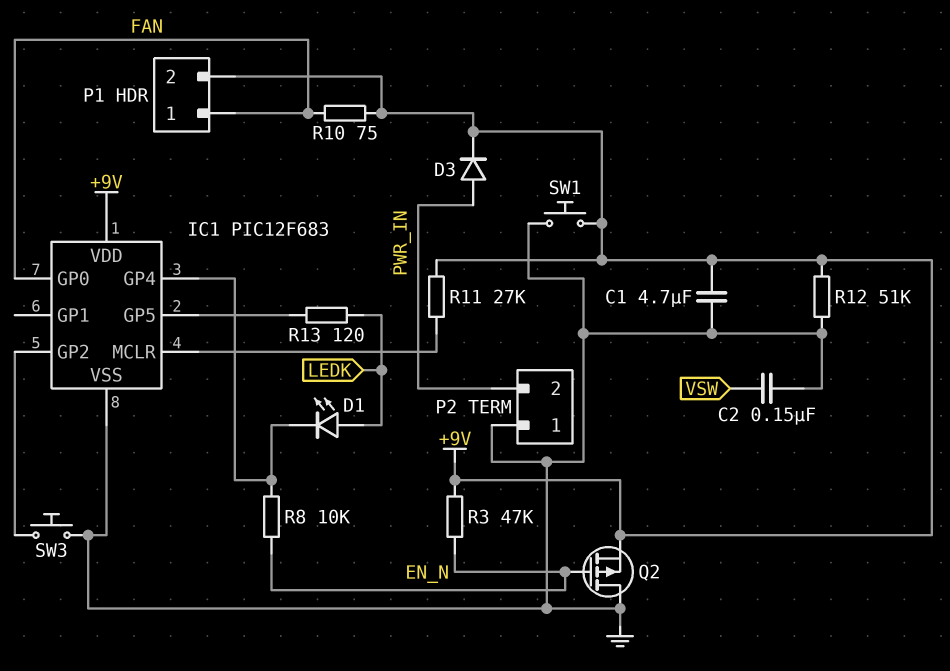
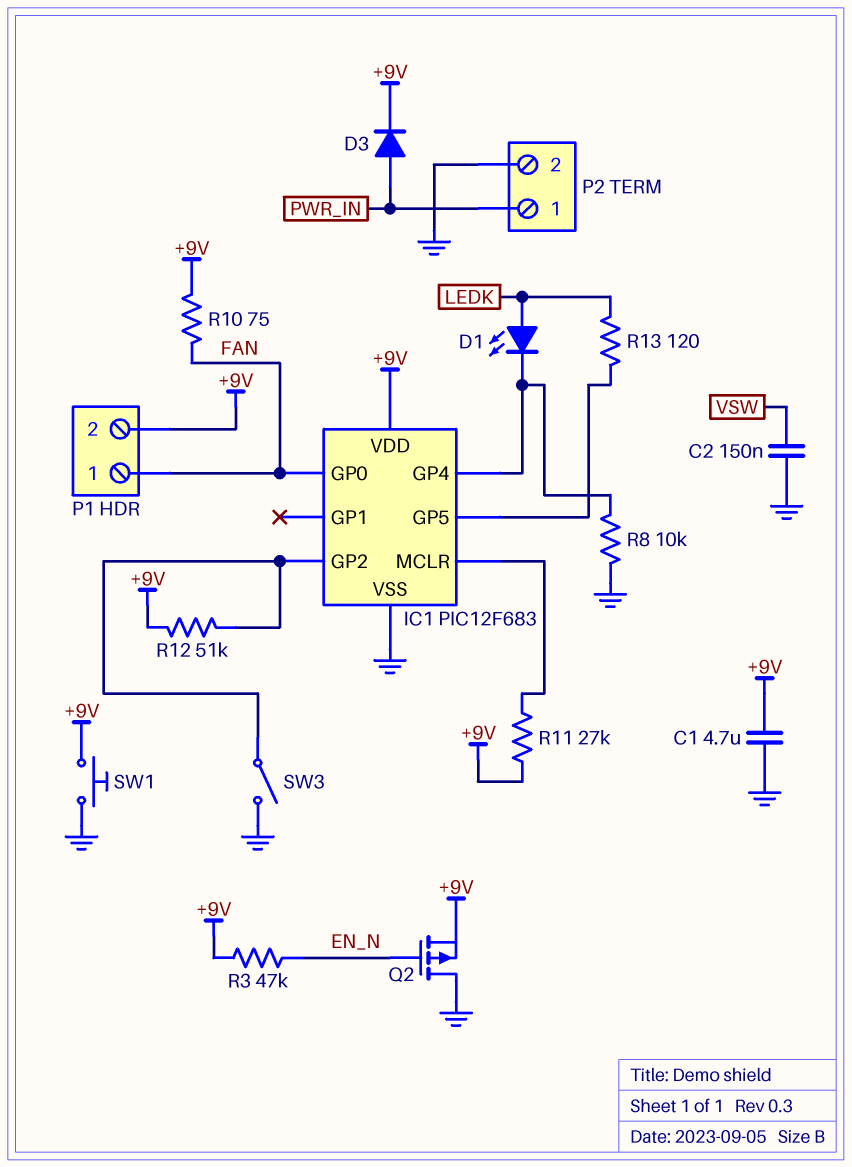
P2 pin 1: GND -> PWR_IN
P2 pin 2: PWR_IN -> GND
R8: 10k (EN_N, IC1/GP4) -> 10k (GND, IC1/GP4)
R12: 51k (+9V, GND) -> 51k (+9V, IC1/GP2)
SW3: button (GND, IC1/GP2) -> switch (GND, IC1/GP2)

